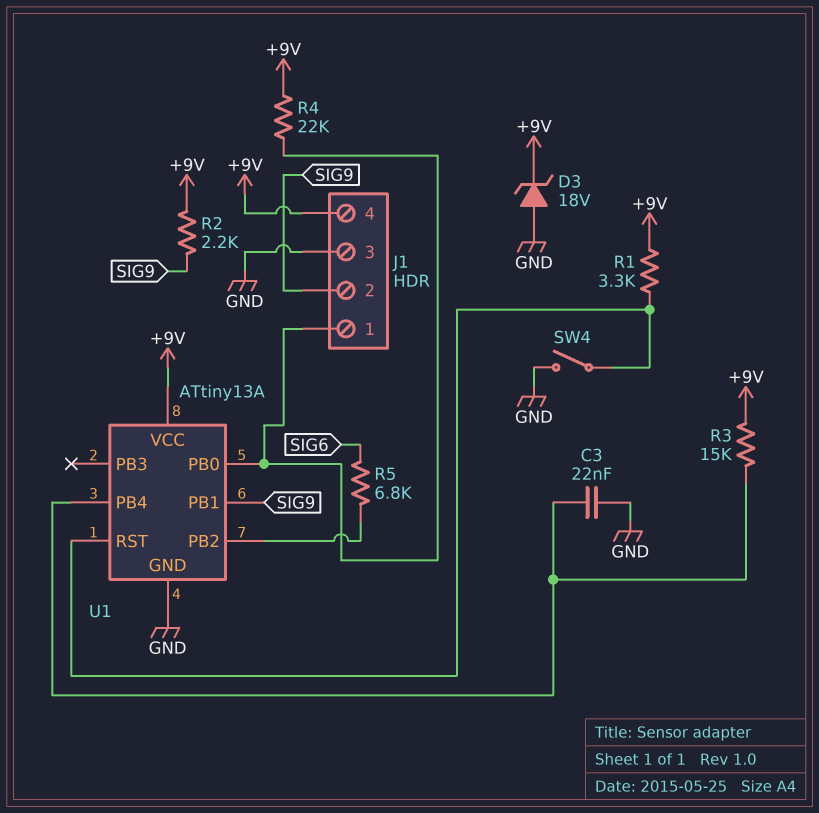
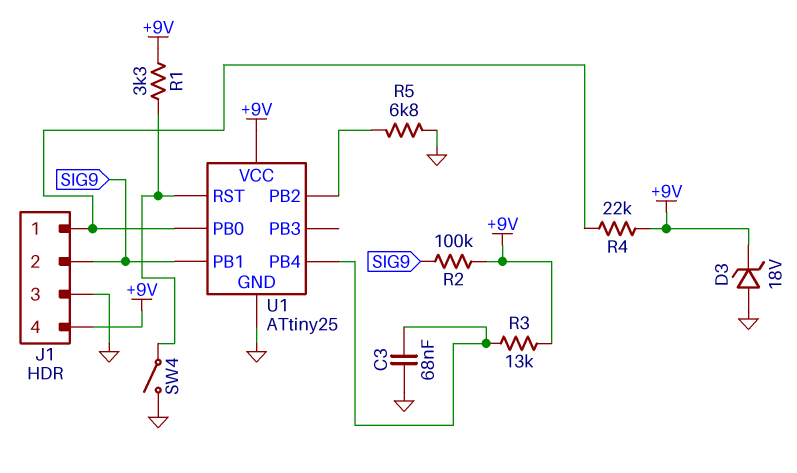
C3: 22nF (GND, U1/PB4) -> 68nF (GND, U1/PB4)
R2: 2.2k (+9V, SIG9) -> 100k (+9V, SIG9)
R3: 15k (+9V, U1/PB4) -> 13k (+9V, U1/PB4)
R5: 6.8k (SIG6, U1/PB2) -> 6.8k (GND, U1/PB2)
U1: ATtiny13A -> ATtiny25

